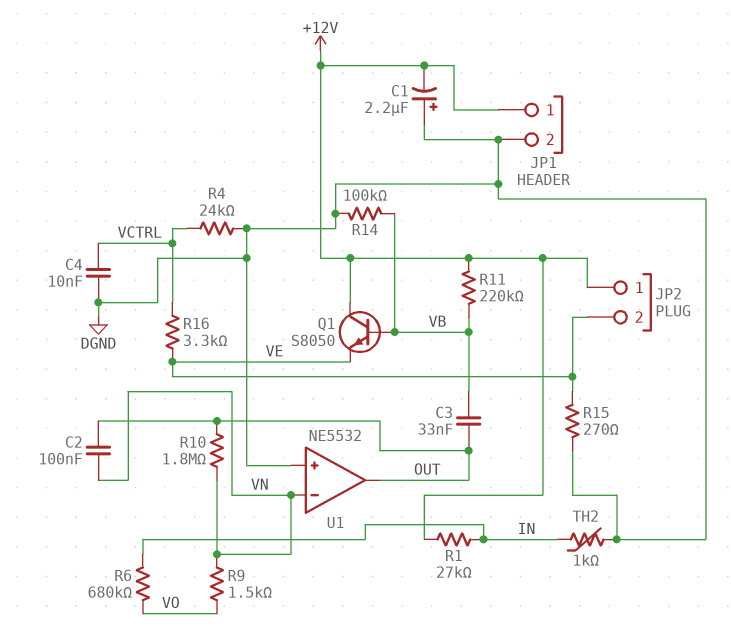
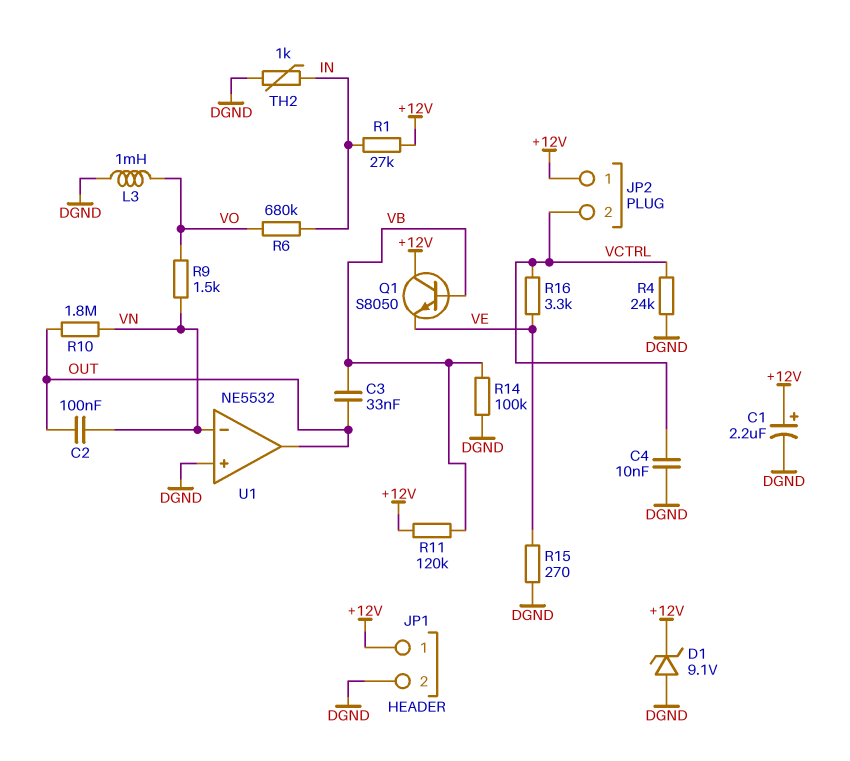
C1: 2.2uF (plus DGND, minus +12V) -> 2.2uF (plus +12V, minus DGND)
D1: none -> zener 9.1V (A DGND, K +12V)
JP2 pin 2: VE -> VCTRL
L3: none -> 1mH (DGND, VO)
R11: 220k (+12V, VB) -> 120k (+12V, VB)

